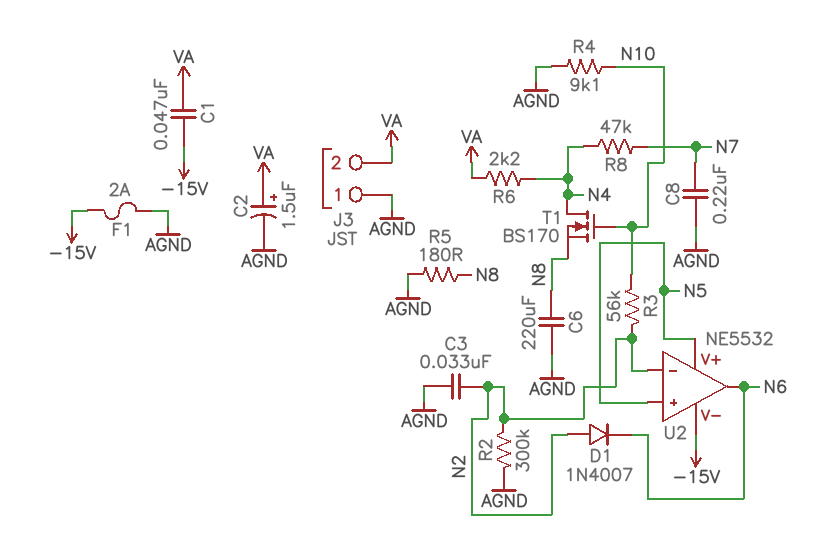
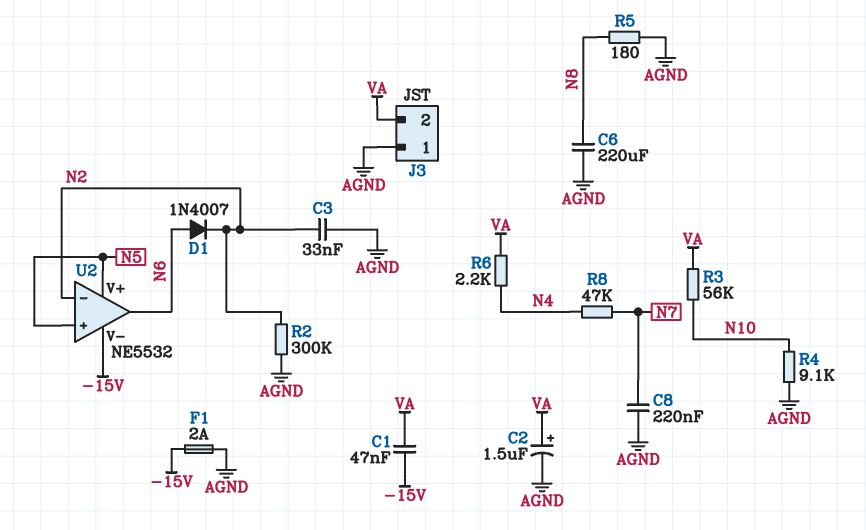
D1: diode 1N4007 (A N2, K N6) -> diode 1N4007 (A N6, K N2)
R3: 56k (N2, N10) -> 56k (N10, VA)
T1: NMOS BS170 (G N10, D N4, S N8) -> none

